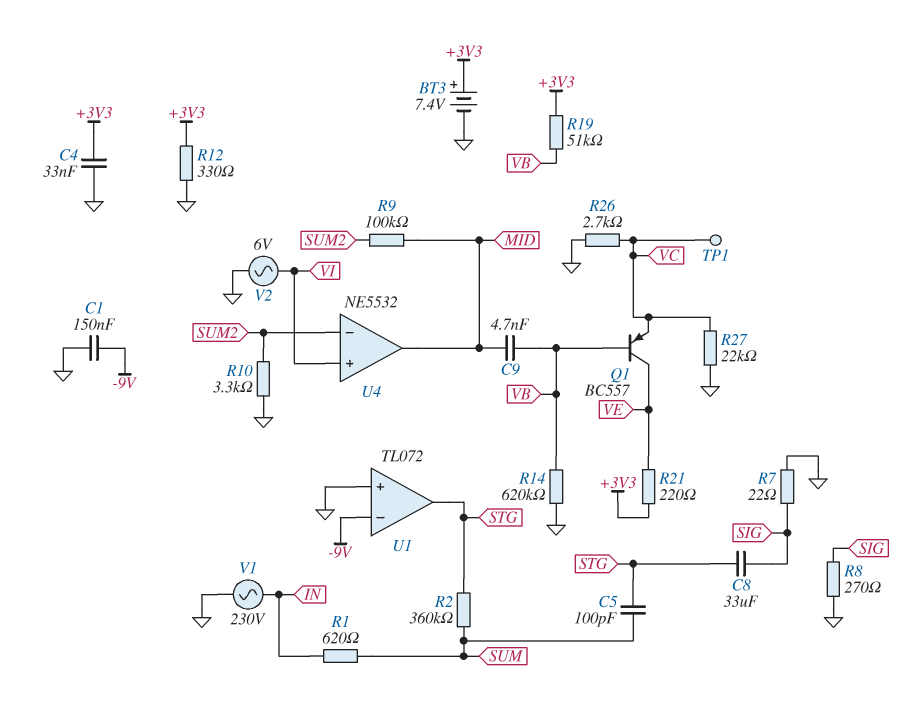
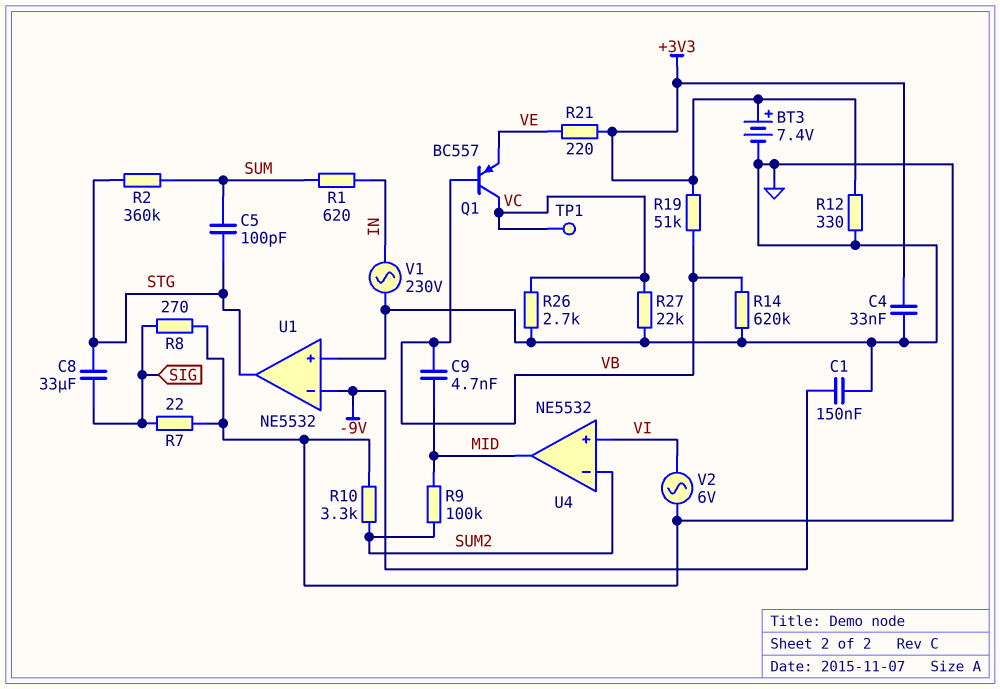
Q1: PNP BC557 (B VB, C VE, E VC) -> PNP BC557 (B VB, C VC, E VE)
U1: TL072 -> NE5532

